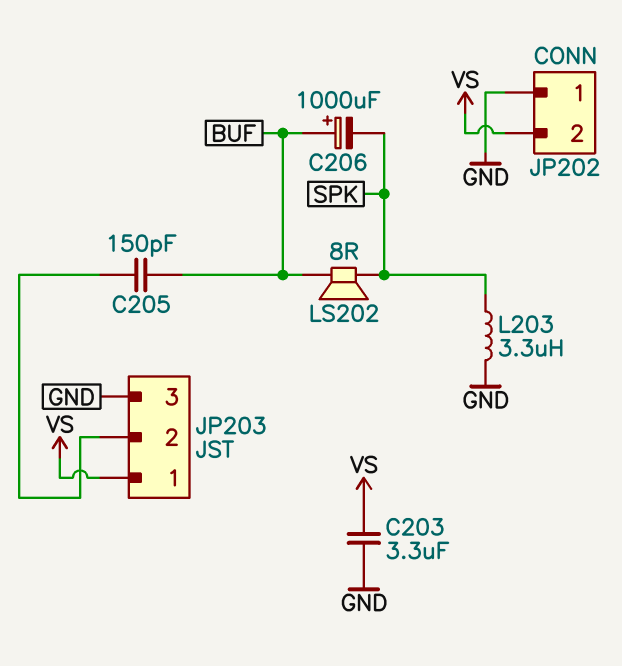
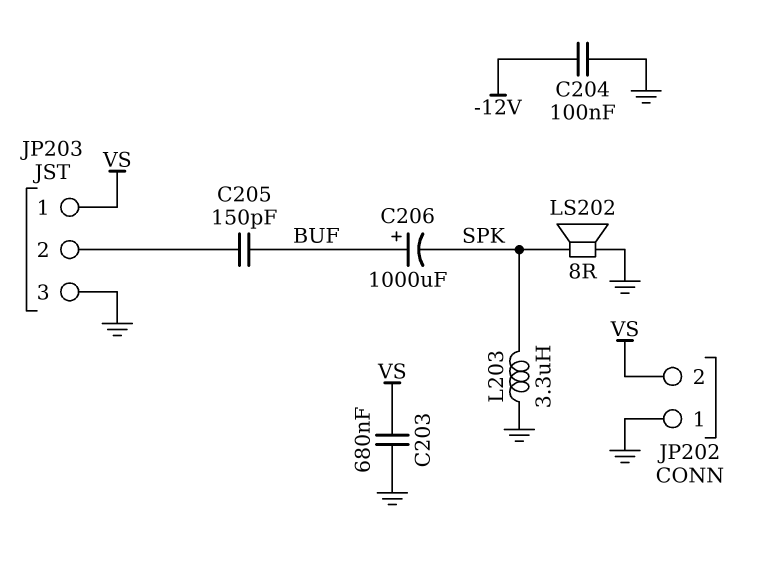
C203: 3.3uF (GND, VS) -> 680nF (GND, VS)
C204: none -> 100nF (-12V, GND)
LS202: speaker 8R (BUF, SPK) -> speaker 8R (GND, SPK)

